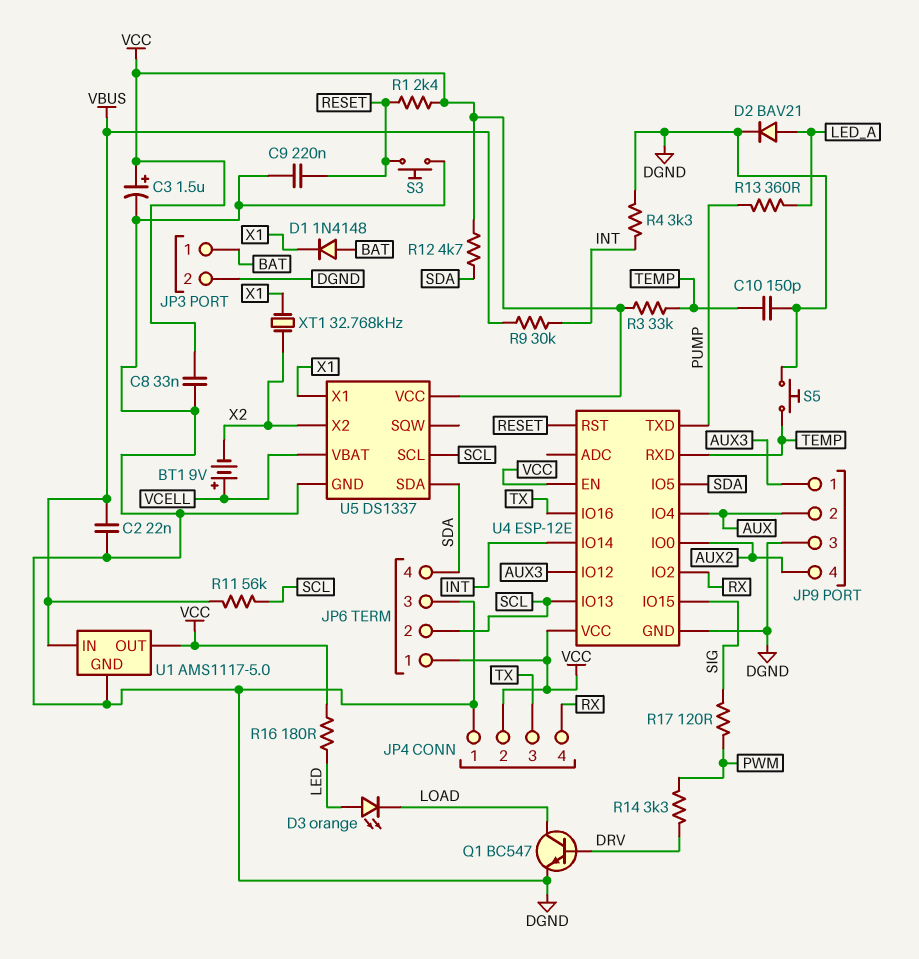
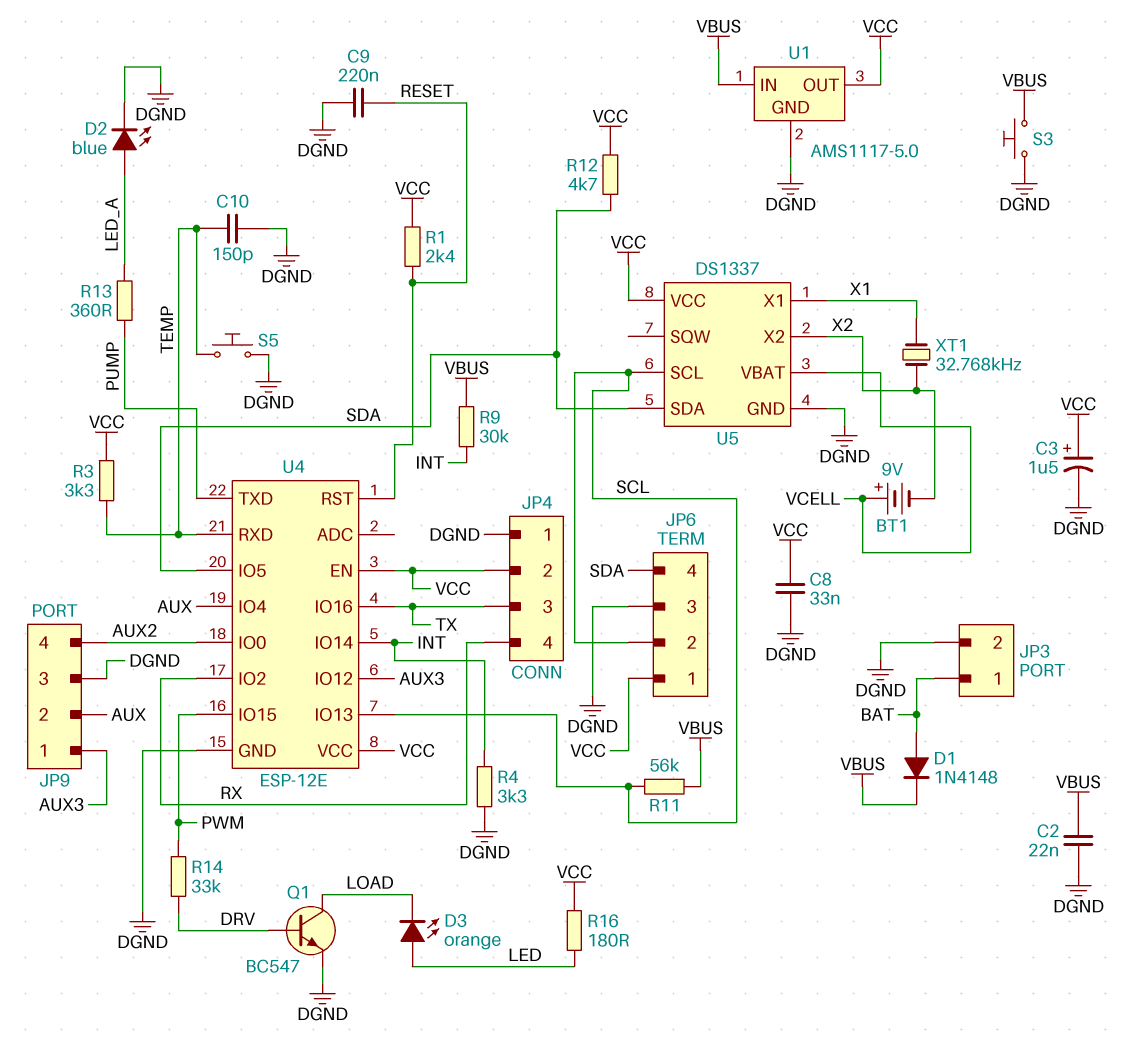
D1: diode 1N4148 (A BAT, K X1) -> diode 1N4148 (A BAT, K VBUS)
D2: diode BAV21 (A LED_A, K DGND) -> LED blue (A LED_A, K DGND)
R3: 33k (TEMP, VCC) -> 3.3k (TEMP, VCC)
R14: 3.3k (DRV, PWM) -> 33k (DRV, PWM)
R17: 120 (PWM, SIG) -> none
S3: button (DGND, RESET) -> button (DGND, VBUS)
U4 pin IO15: SIG -> PWM

